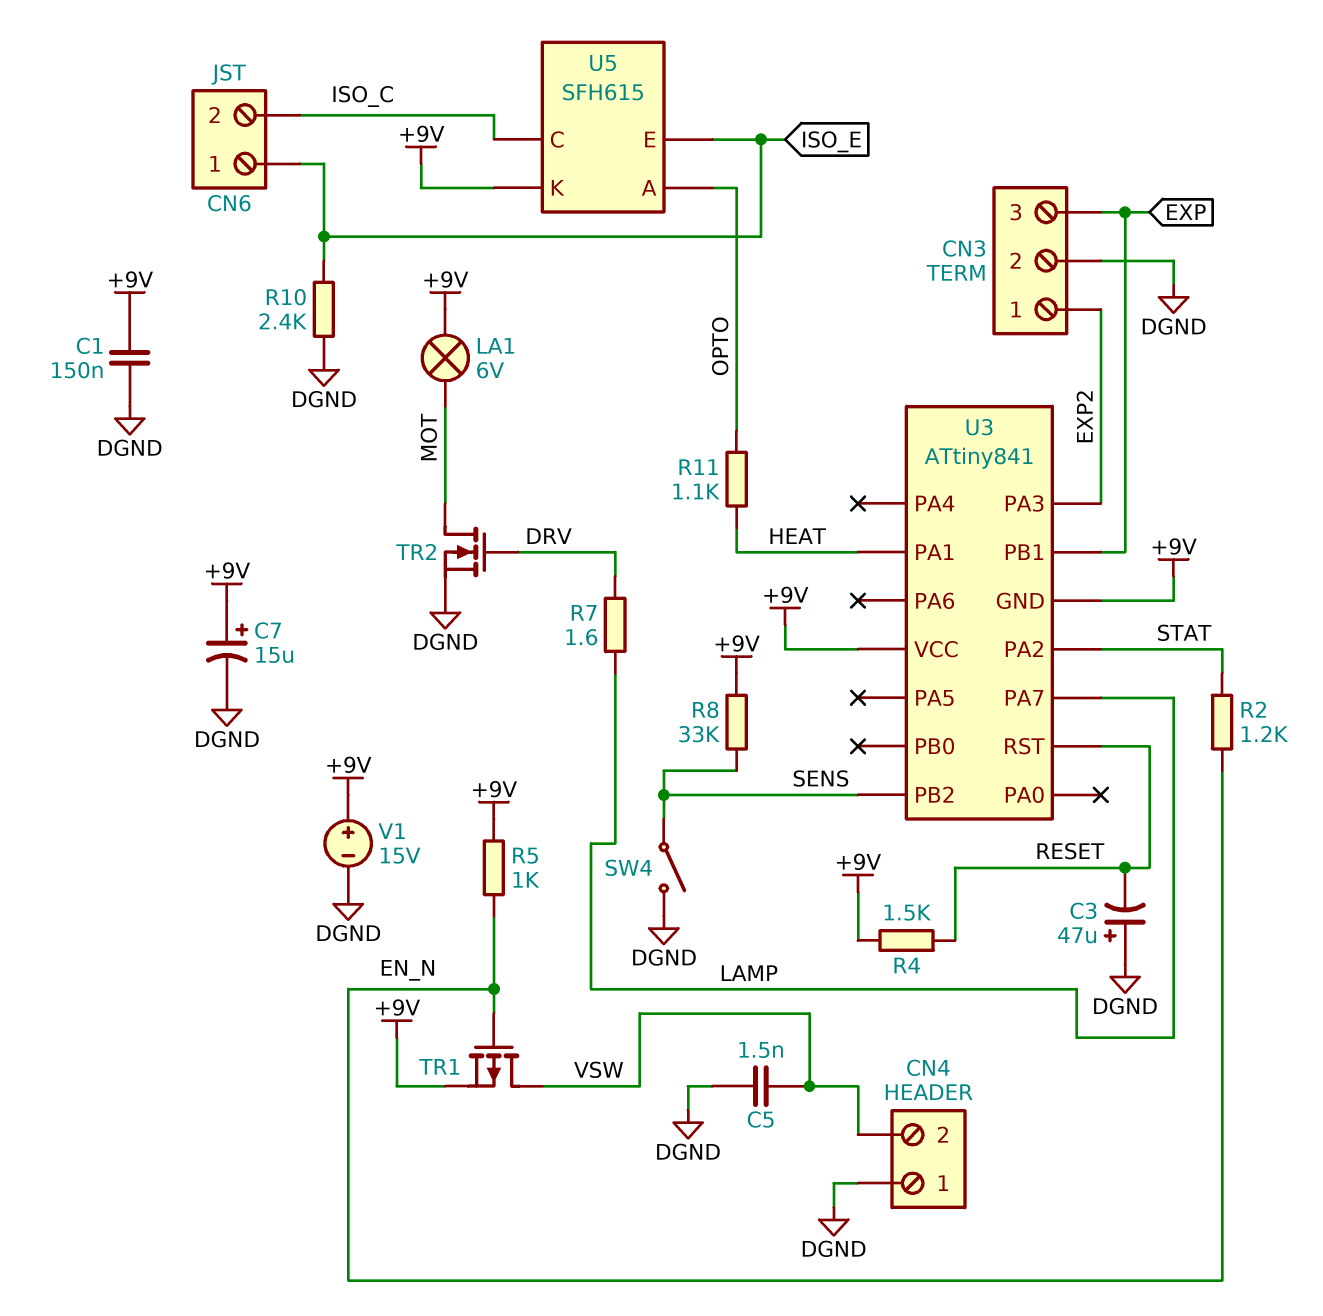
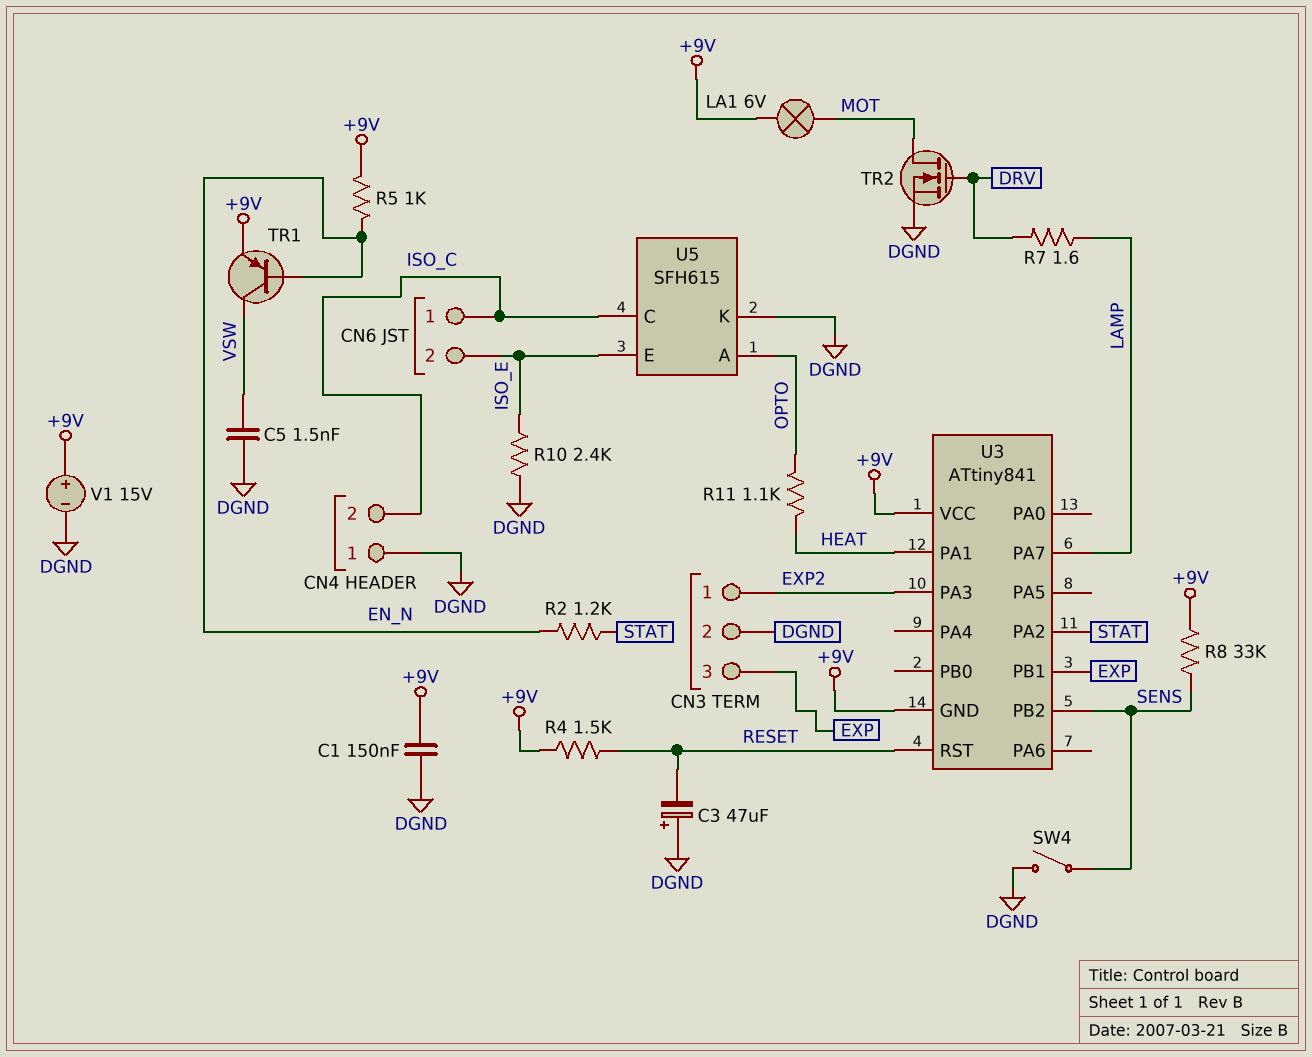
C7: 15uF (plus +9V, minus DGND) -> none
CN4 pin 2: VSW -> ISO_C
CN6 pin 1: ISO_E -> ISO_C
CN6 pin 2: ISO_C -> ISO_E
TR1: PMOS (G EN_N, D VSW, S +9V) -> PNP (B EN_N, C VSW, E +9V)
U5 pin K: +9V -> DGND

